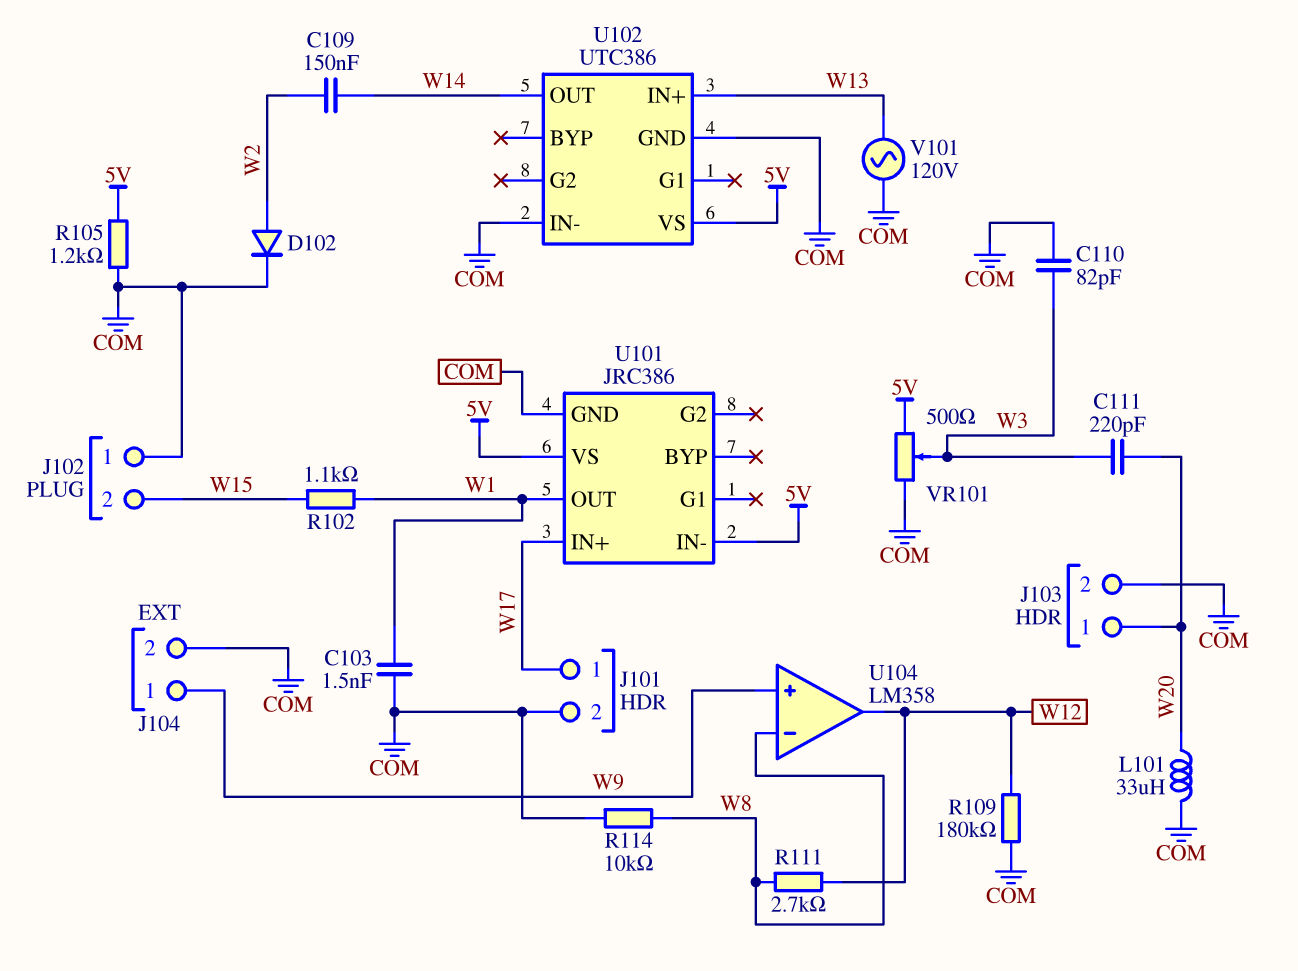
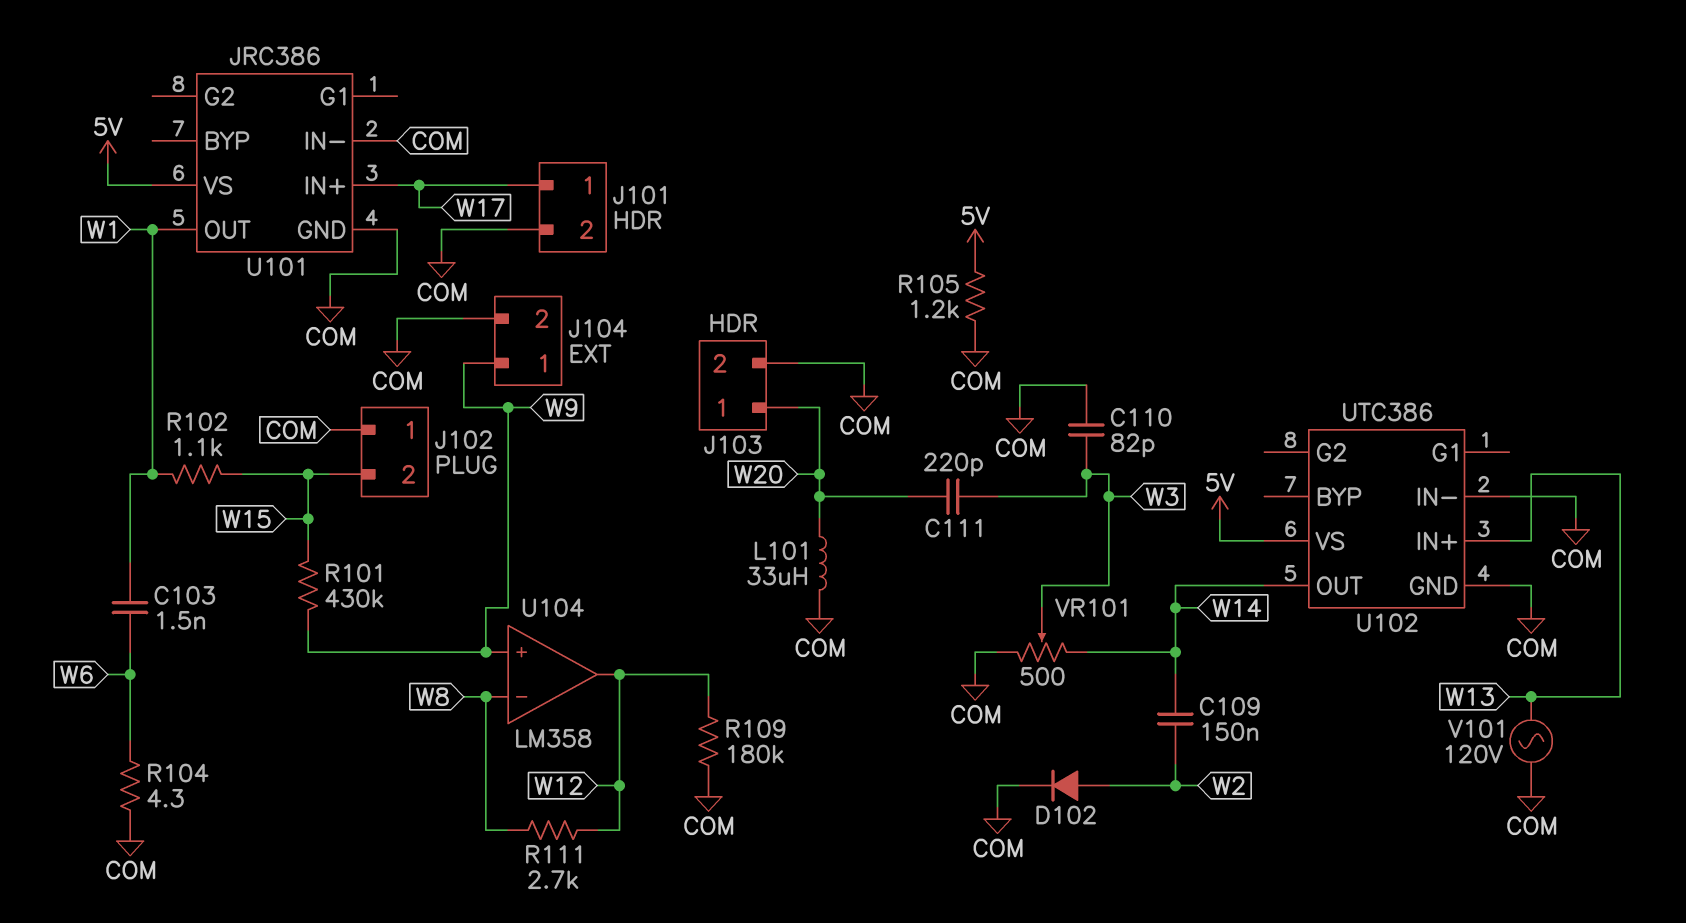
C103: 1.5nF (COM, W1) -> 1.5nF (W1, W6)
R101: none -> 430k (W9, W15)
R104: none -> 4.3 (COM, W6)
R114: 10k (COM, W8) -> none
U101 pin IN-: 5V -> COM
VR101: 500 (5V, COM, wiper W3) -> 500 (COM, W14, wiper W3)

